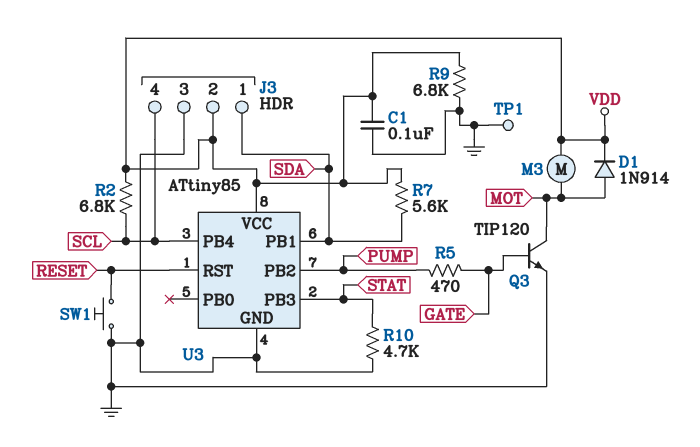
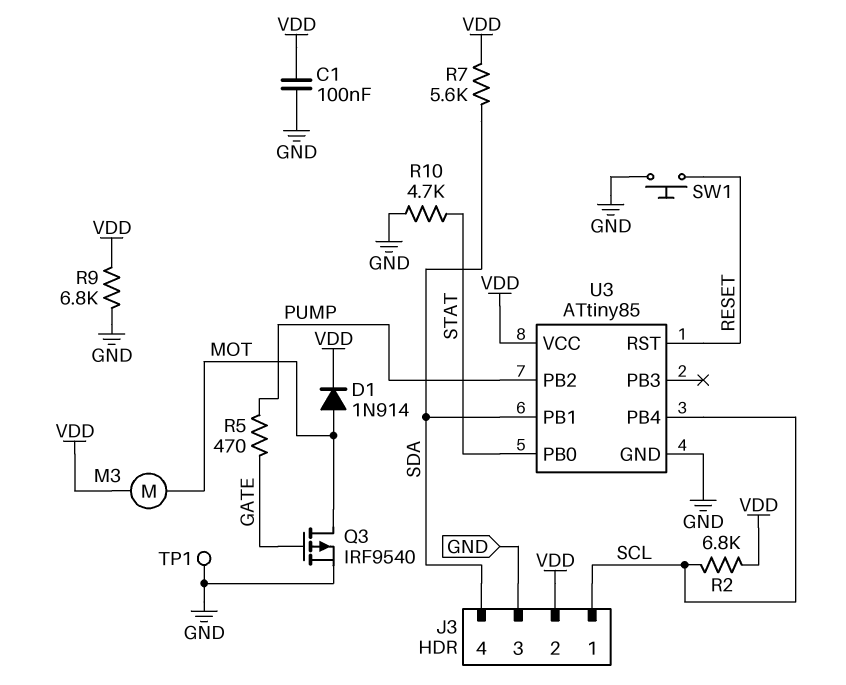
J3 pin 1: SDA -> SCL
J3 pin 4: SCL -> SDA
Q3: NPN TIP120 (B GATE, C MOT, E GND) -> PMOS IRF9540 (G GATE, D MOT, S GND)
U3 pin PB0: none -> STAT
U3 pin PB3: STAT -> none

